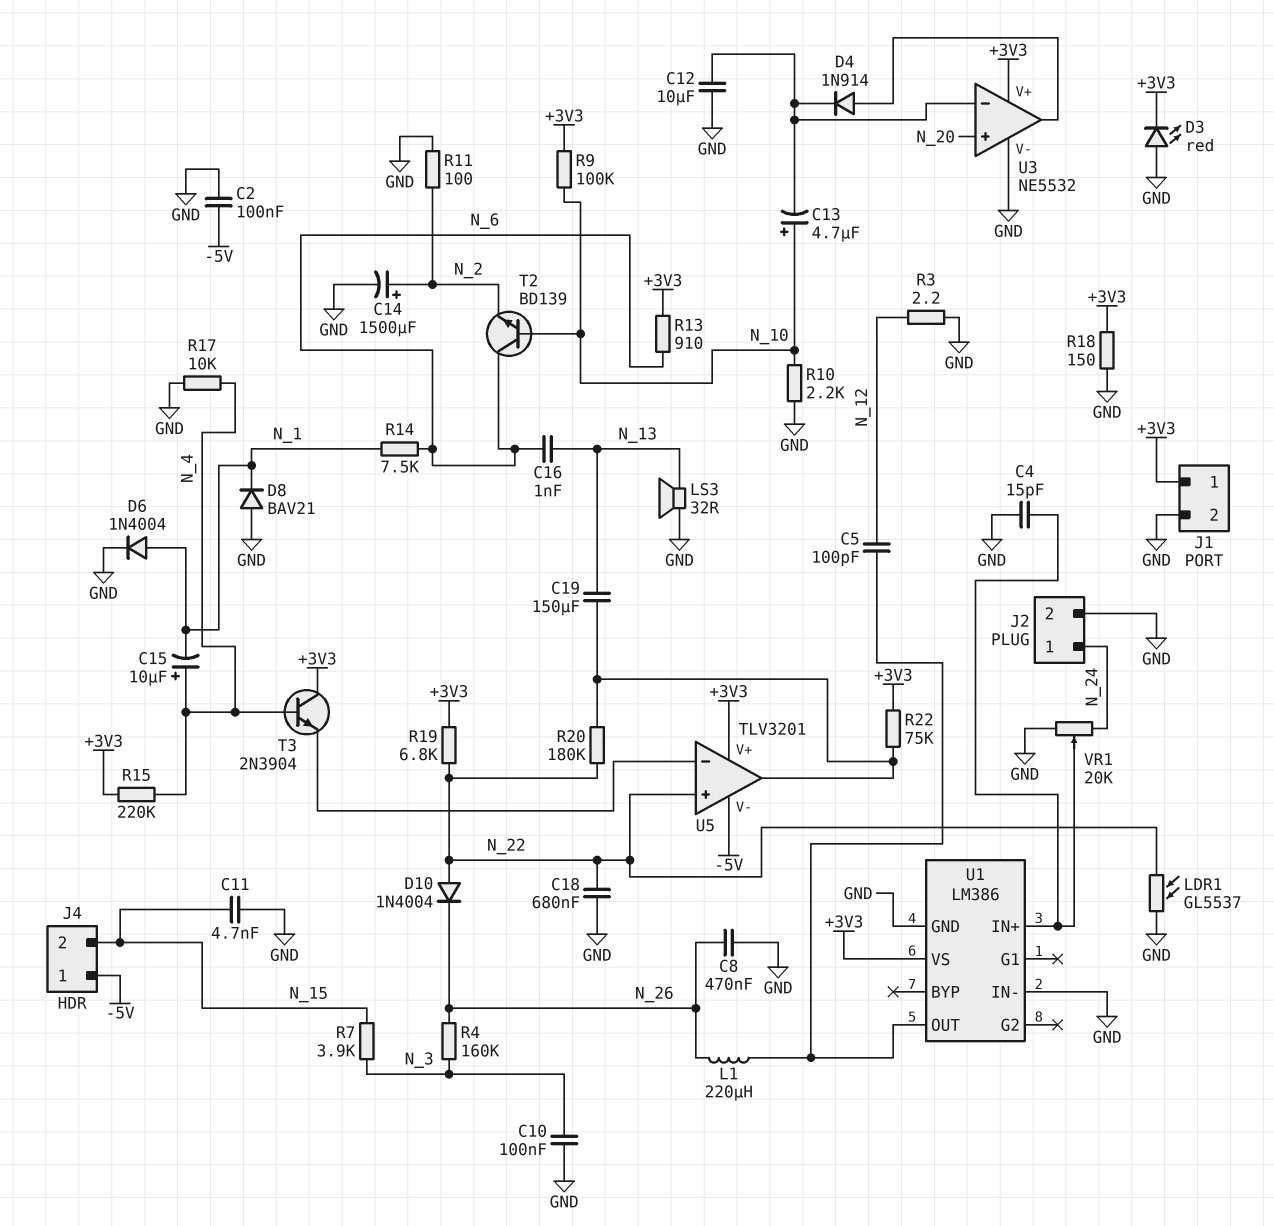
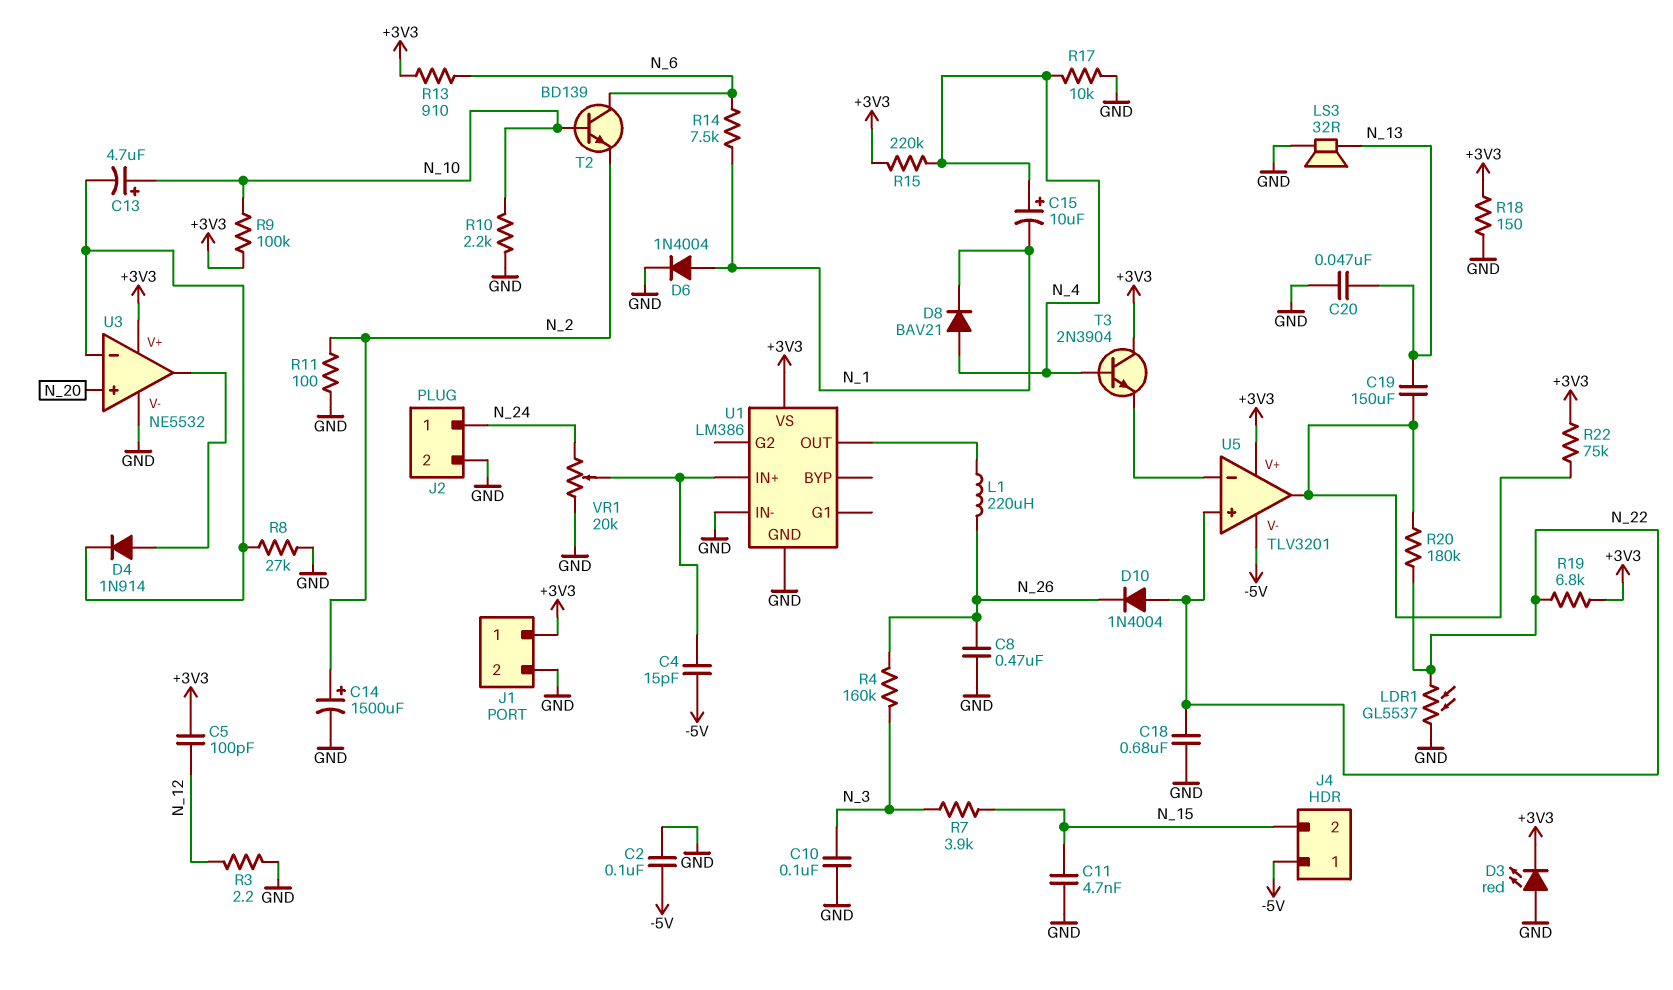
C4: 15pF (GND, U1/IN+) -> 15pF (-5V, U1/IN+)
C5: 100pF (N_12, U1/OUT) -> 100pF (+3V3, N_12)
C12: 10uF (GND, U3/in-) -> none
C16: 1nF (N_6, N_13) -> none
C20: none -> 47nF (GND, N_13)
D8: diode BAV21 (A GND, K N_1) -> diode BAV21 (A N_4, K N_1)
R8: none -> 27k (GND, U3/in-)

